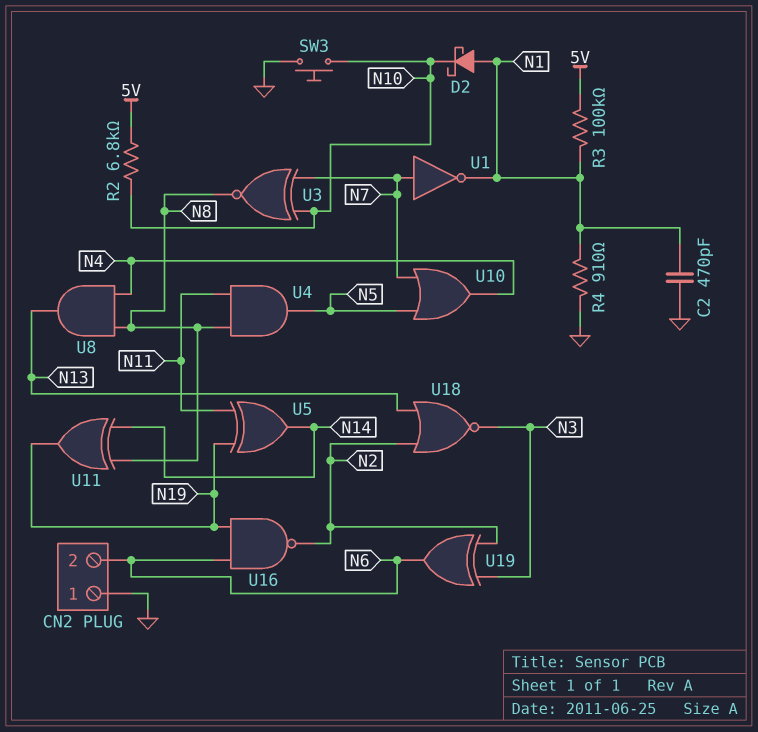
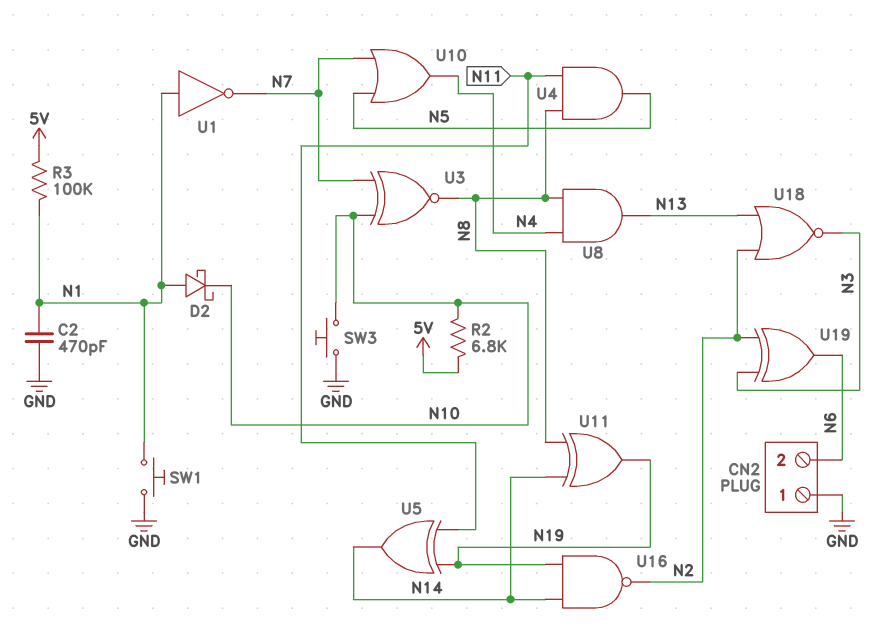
R4: 910 (GND, N1) -> none
SW1: none -> button (GND, N1)
U1: NOT (in N7, out N1) -> NOT (in N1, out N7)
U16: NAND (in N6, in N19, out N2) -> NAND (in N14, in N19, out N2)

